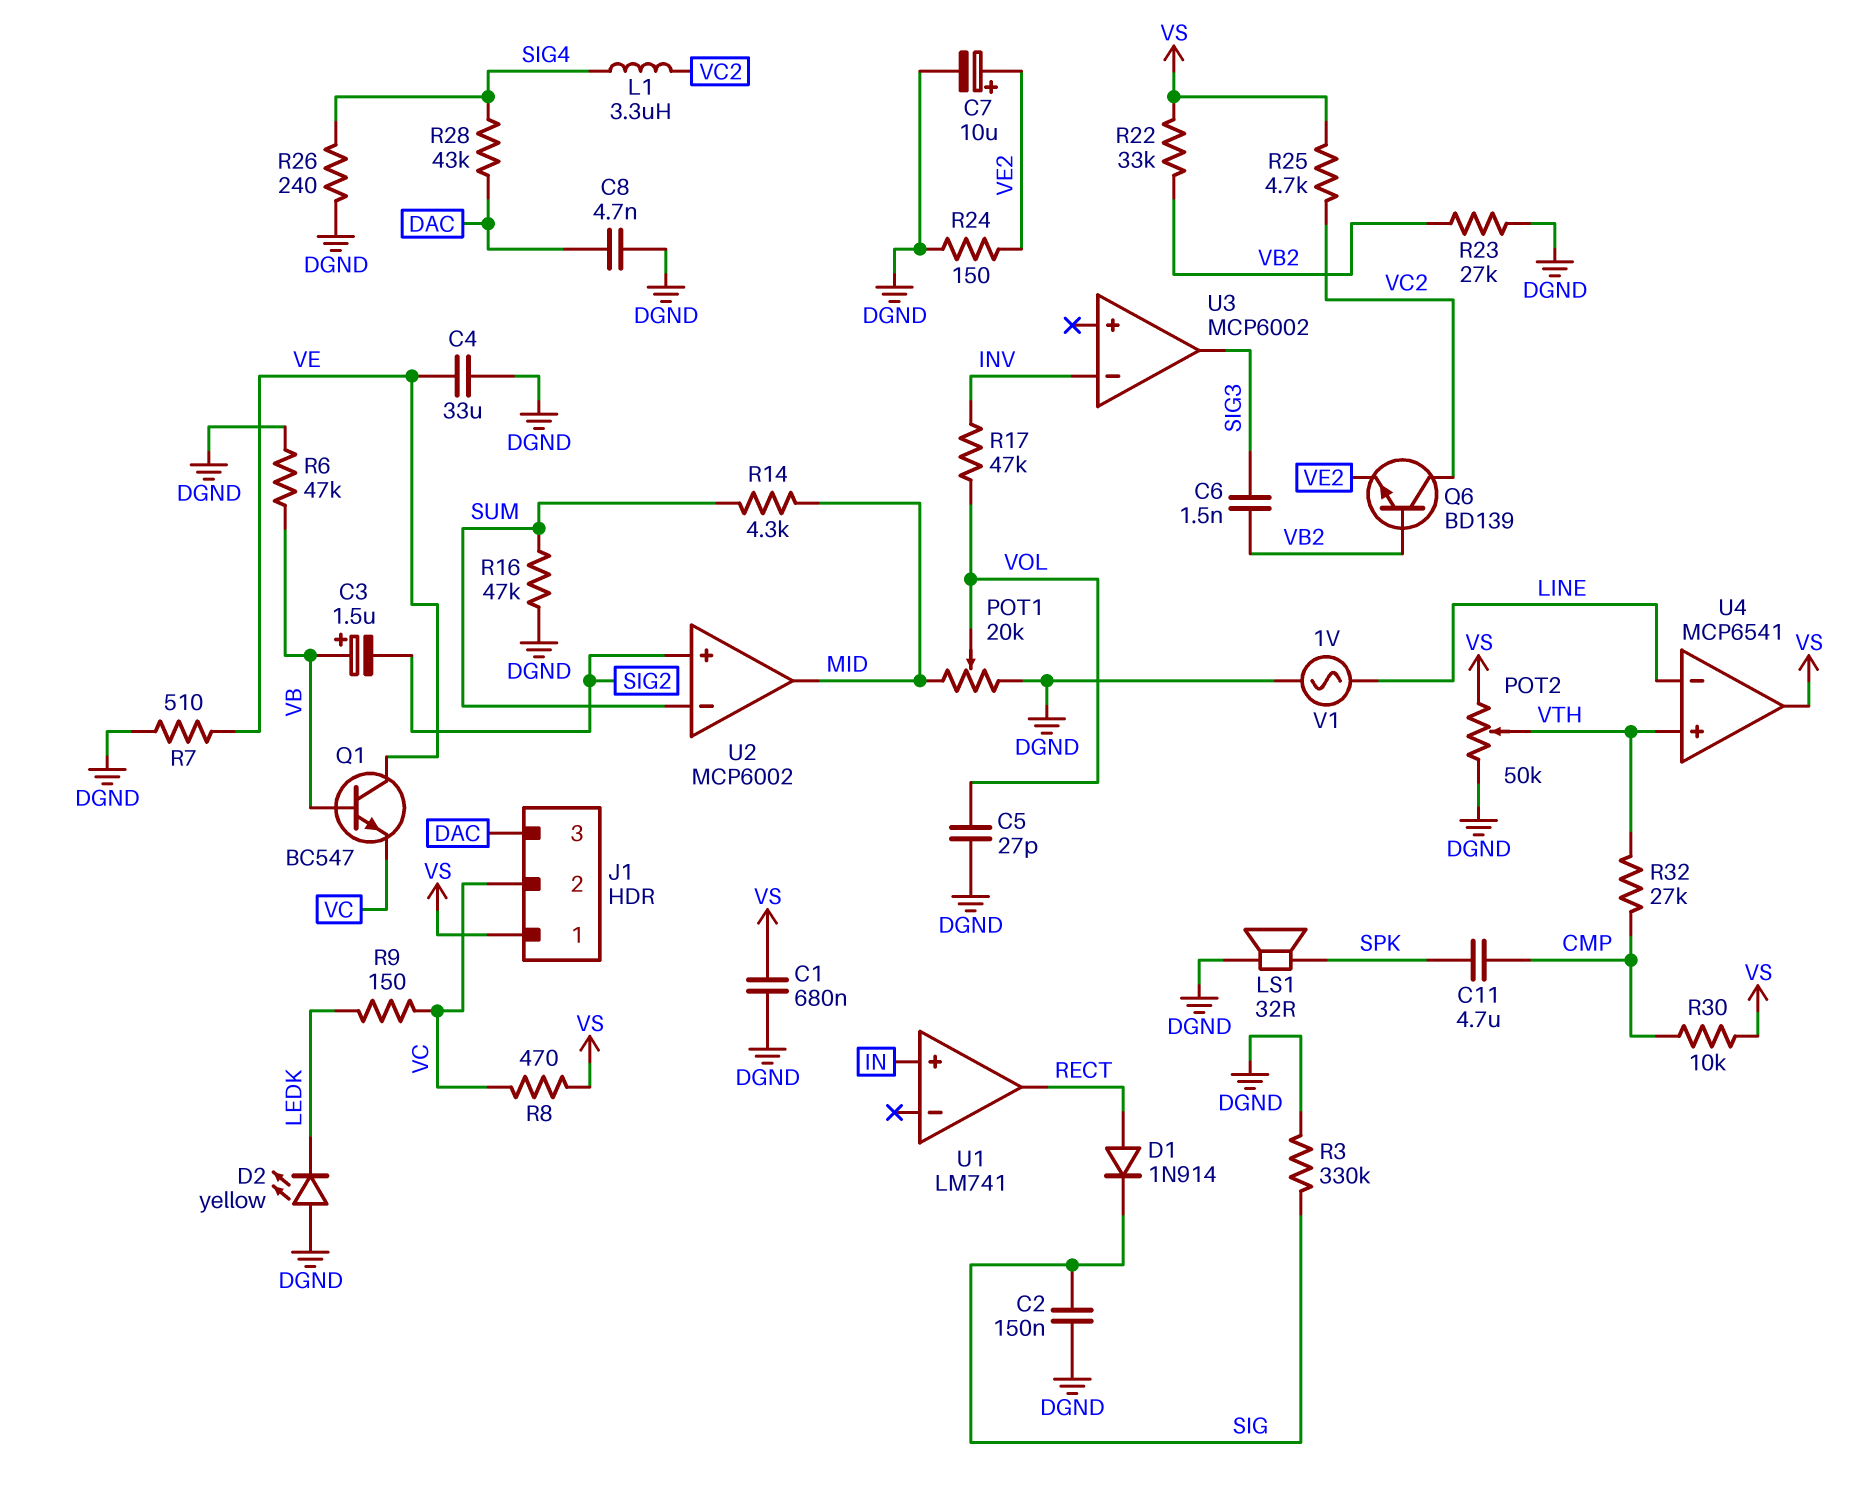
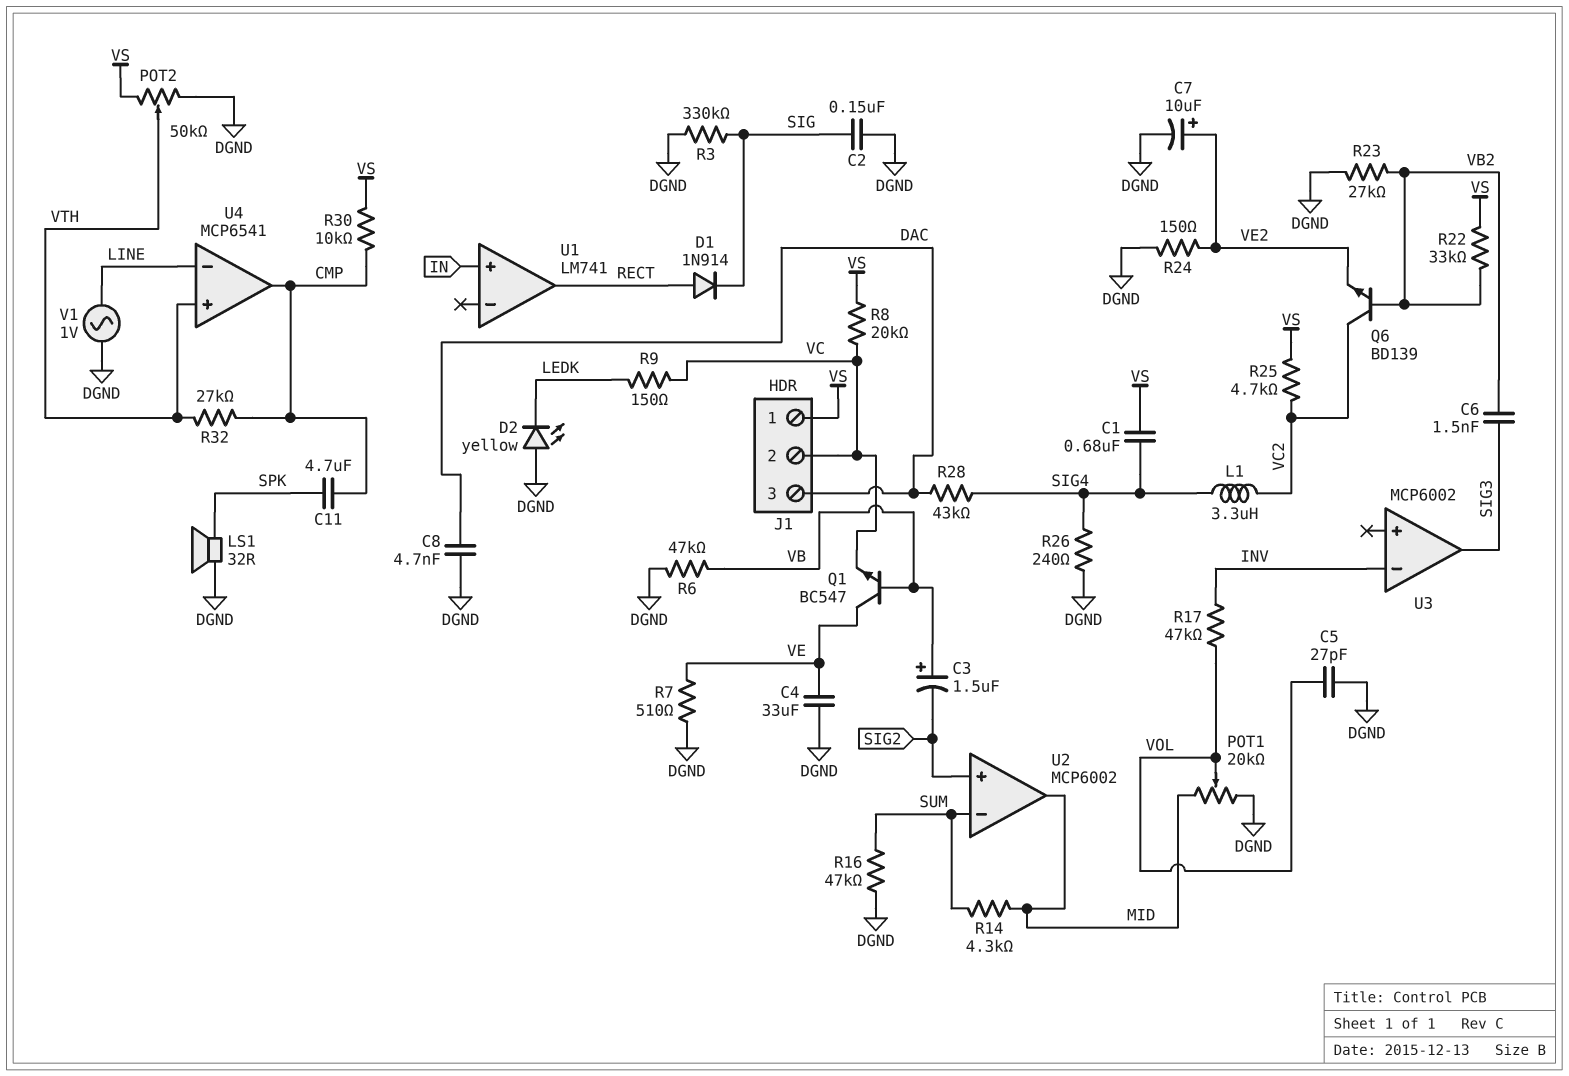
C1: 680nF (DGND, VS) -> 680nF (SIG4, VS)
R8: 470 (VC, VS) -> 20k (VC, VS)
U4 pin out: VS -> CMP

